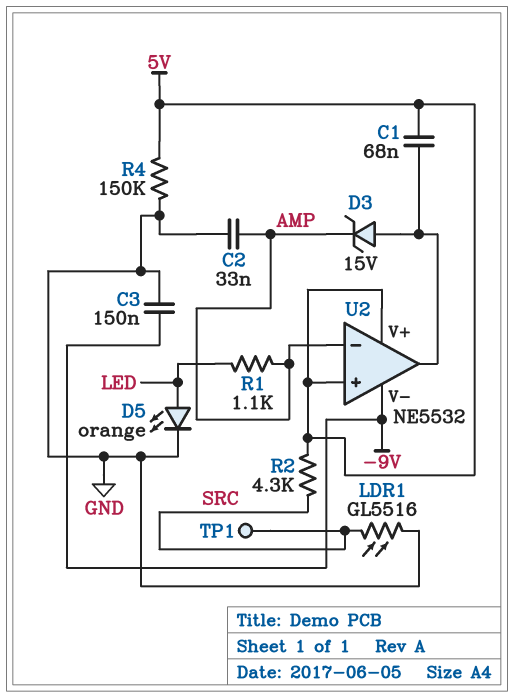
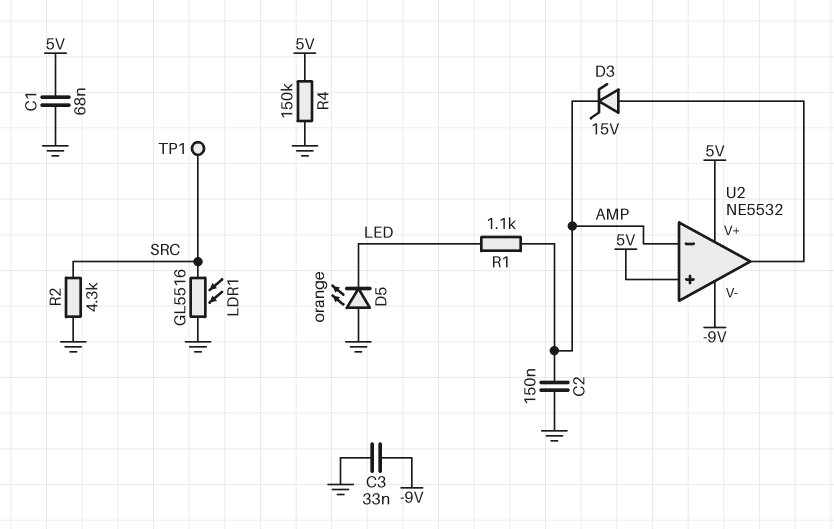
C1: 68nF (5V, U2/out) -> 68nF (5V, GND)
C2: 33nF (AMP, GND) -> 150nF (AMP, GND)
C3: 150nF (-9V, GND) -> 33nF (-9V, GND)
D5: LED orange (A LED, K GND) -> LED orange (A GND, K LED)
R2: 4.3k (5V, SRC) -> 4.3k (GND, SRC)

